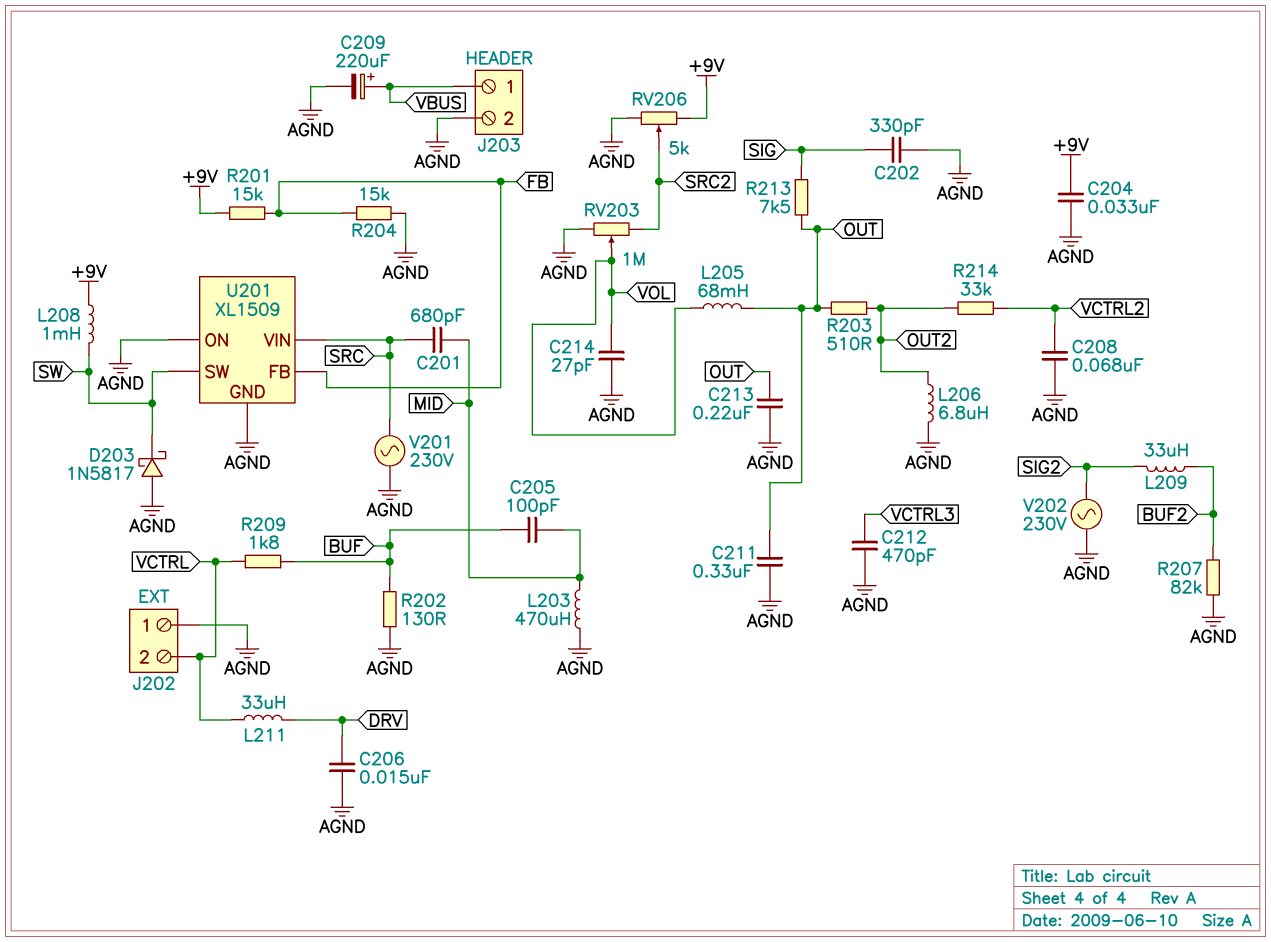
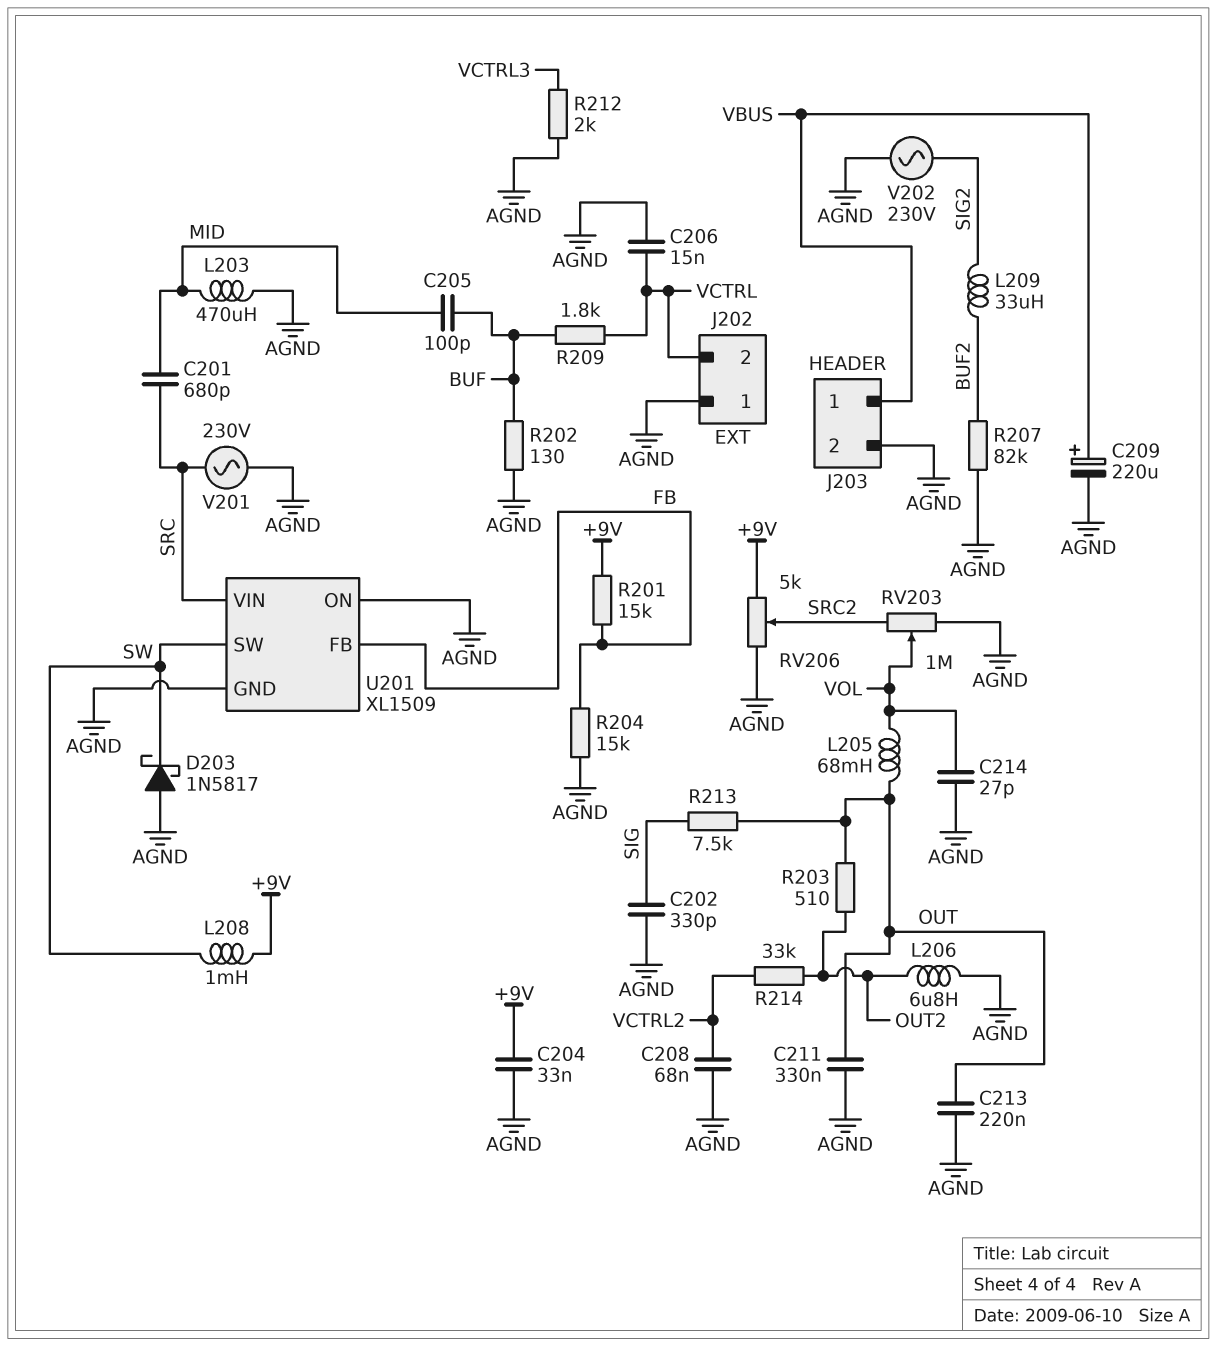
C206: 15nF (AGND, DRV) -> 15nF (AGND, VCTRL)
C212: 470pF (AGND, VCTRL3) -> none
L211: 33uH (DRV, VCTRL) -> none
R212: none -> 2k (AGND, VCTRL3)

